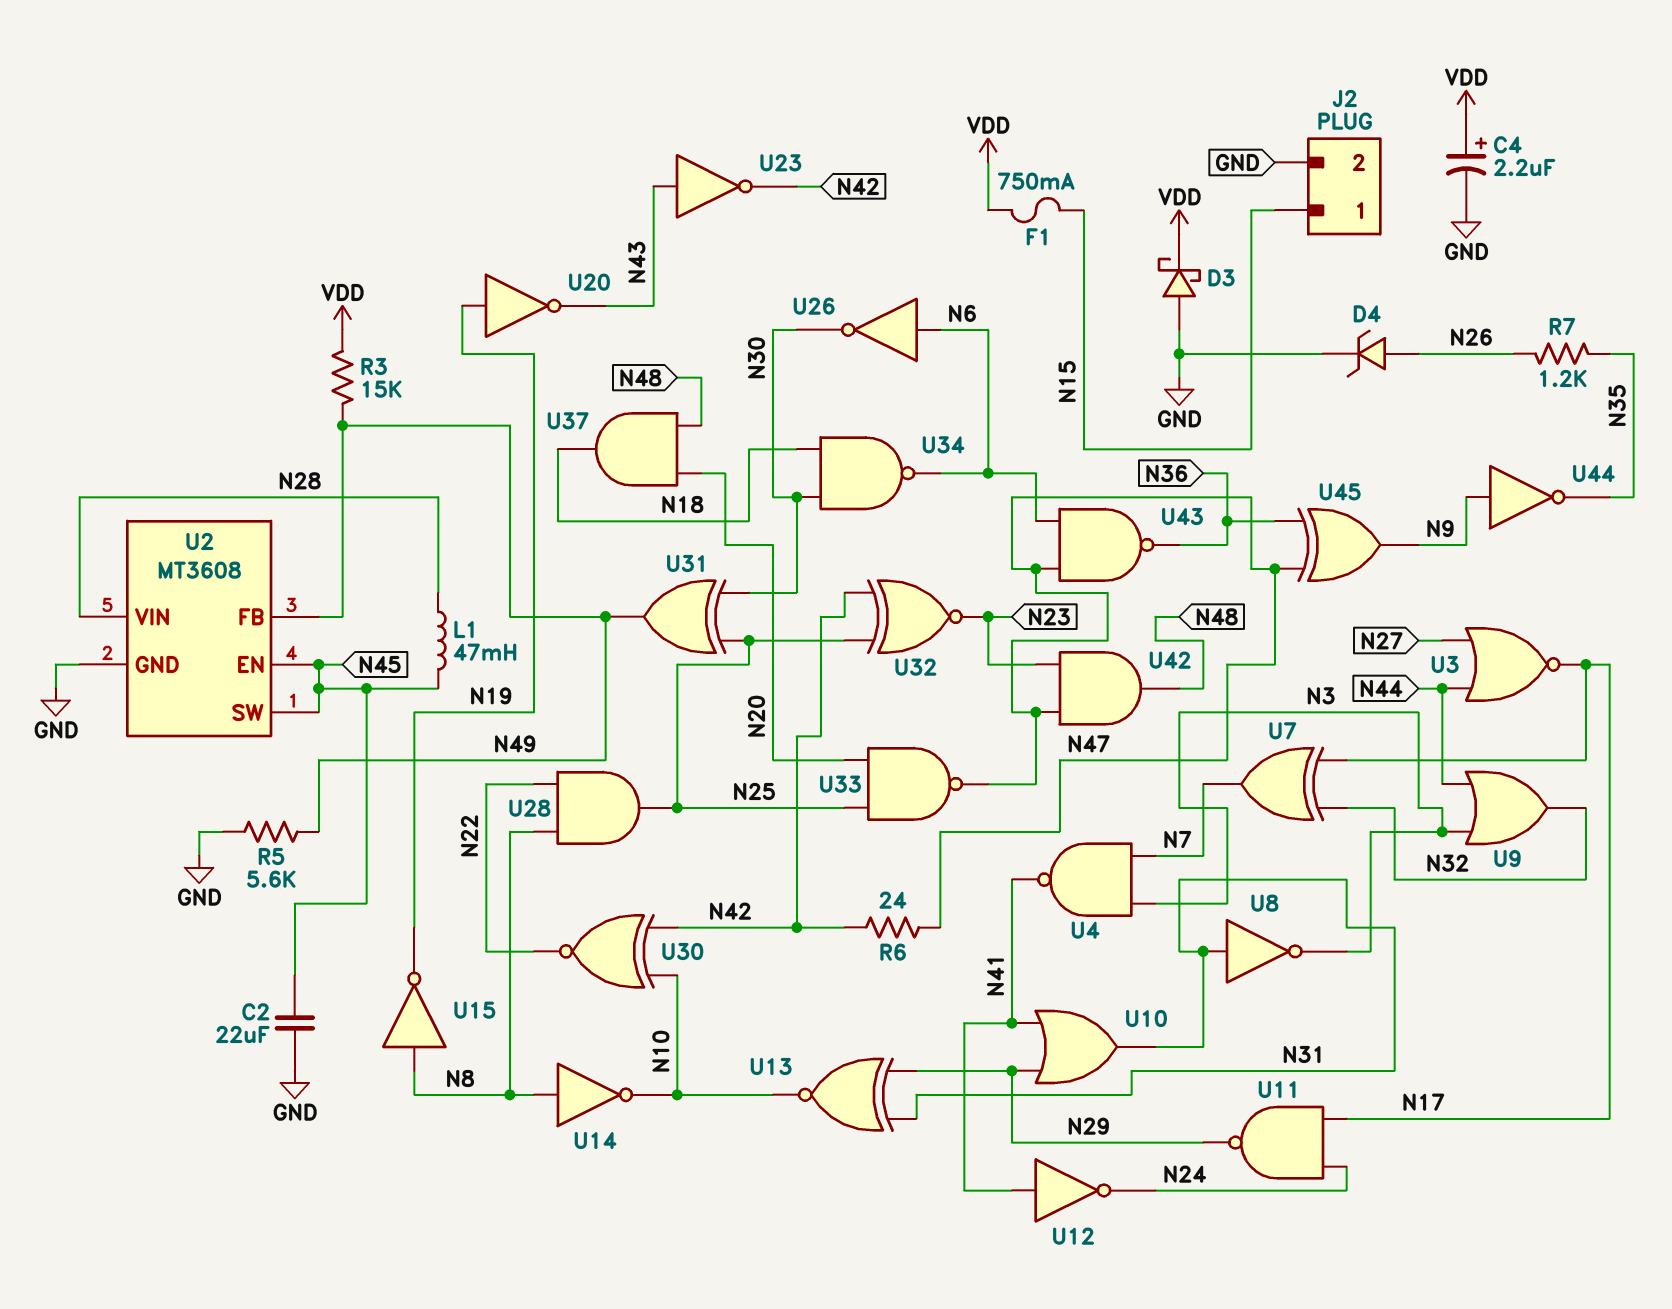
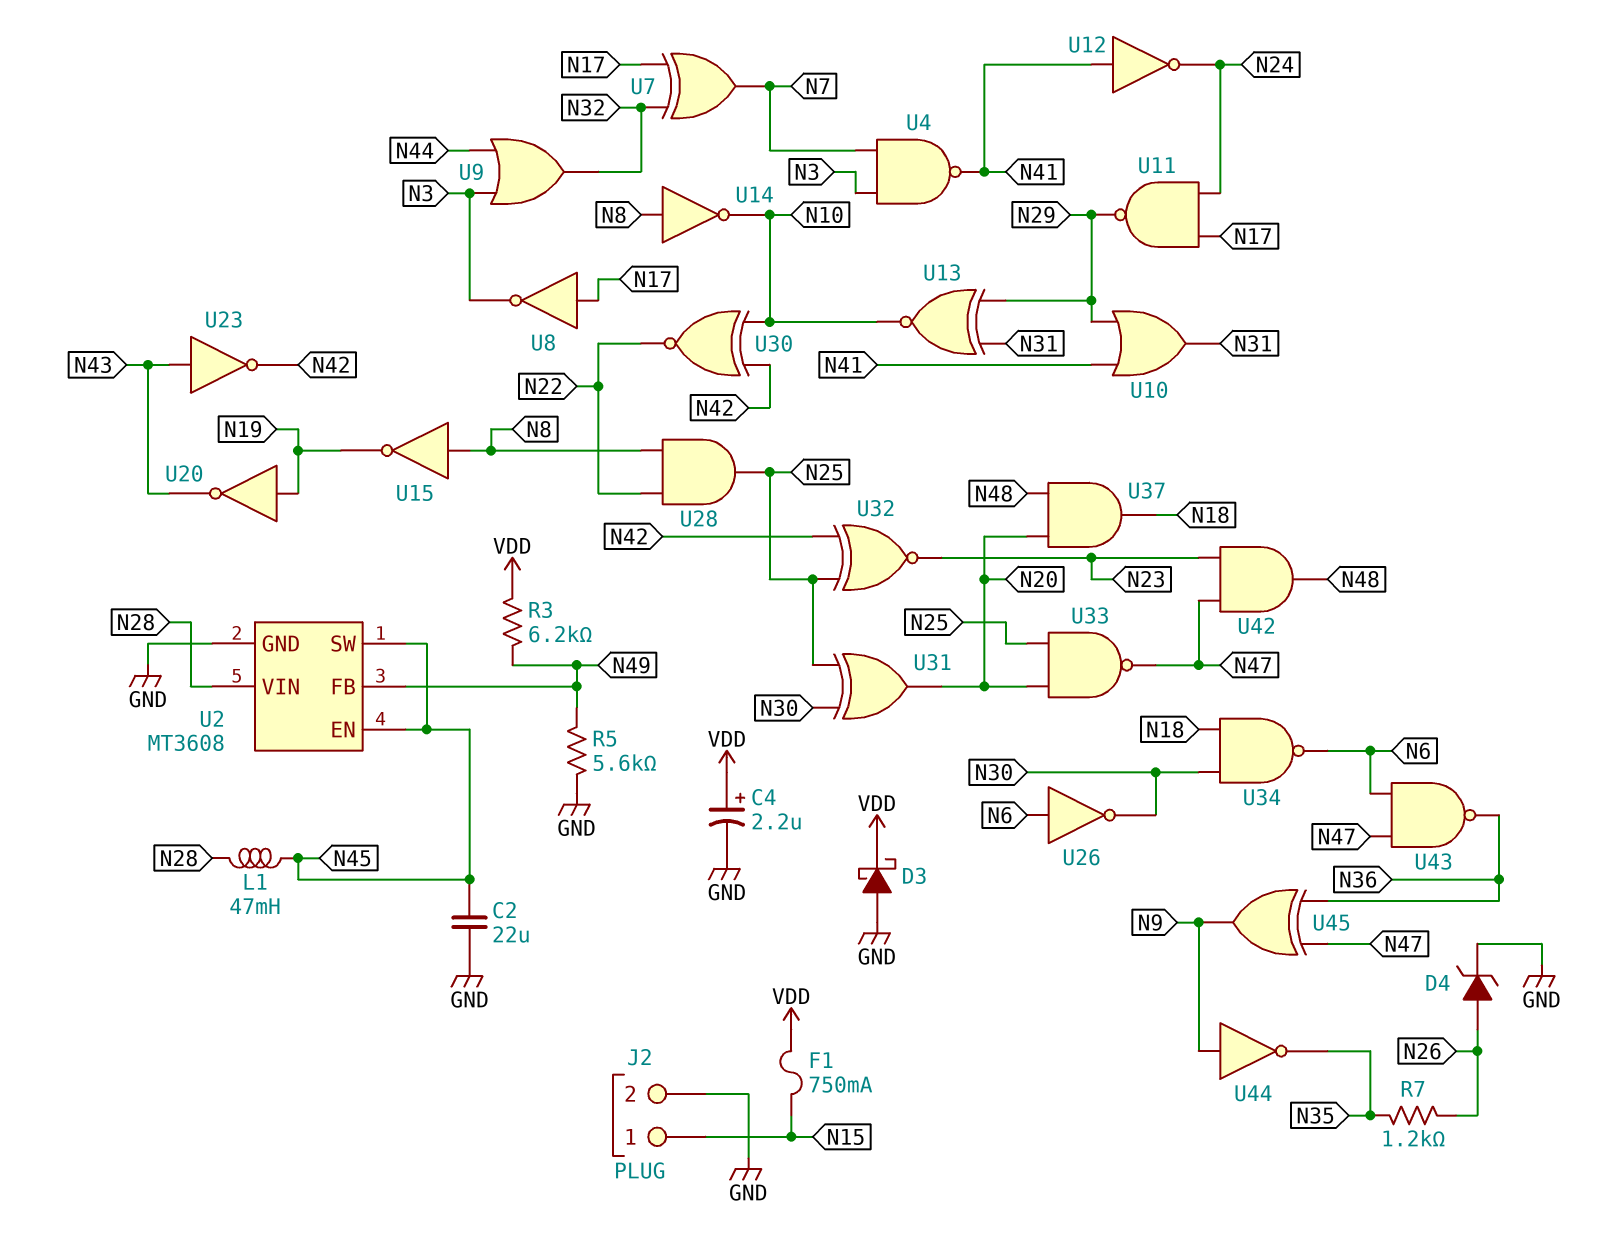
R3: 15k (N49, VDD) -> 6.2k (N49, VDD)
R6: 24 (N42, N47) -> none
U3: NOR (in N27, in N44, out N17) -> none
U8: NOT (in N31, out N3) -> NOT (in N17, out N3)
U31: XOR (in N25, in N30, out N49) -> XOR (in N25, in N30, out N20)

